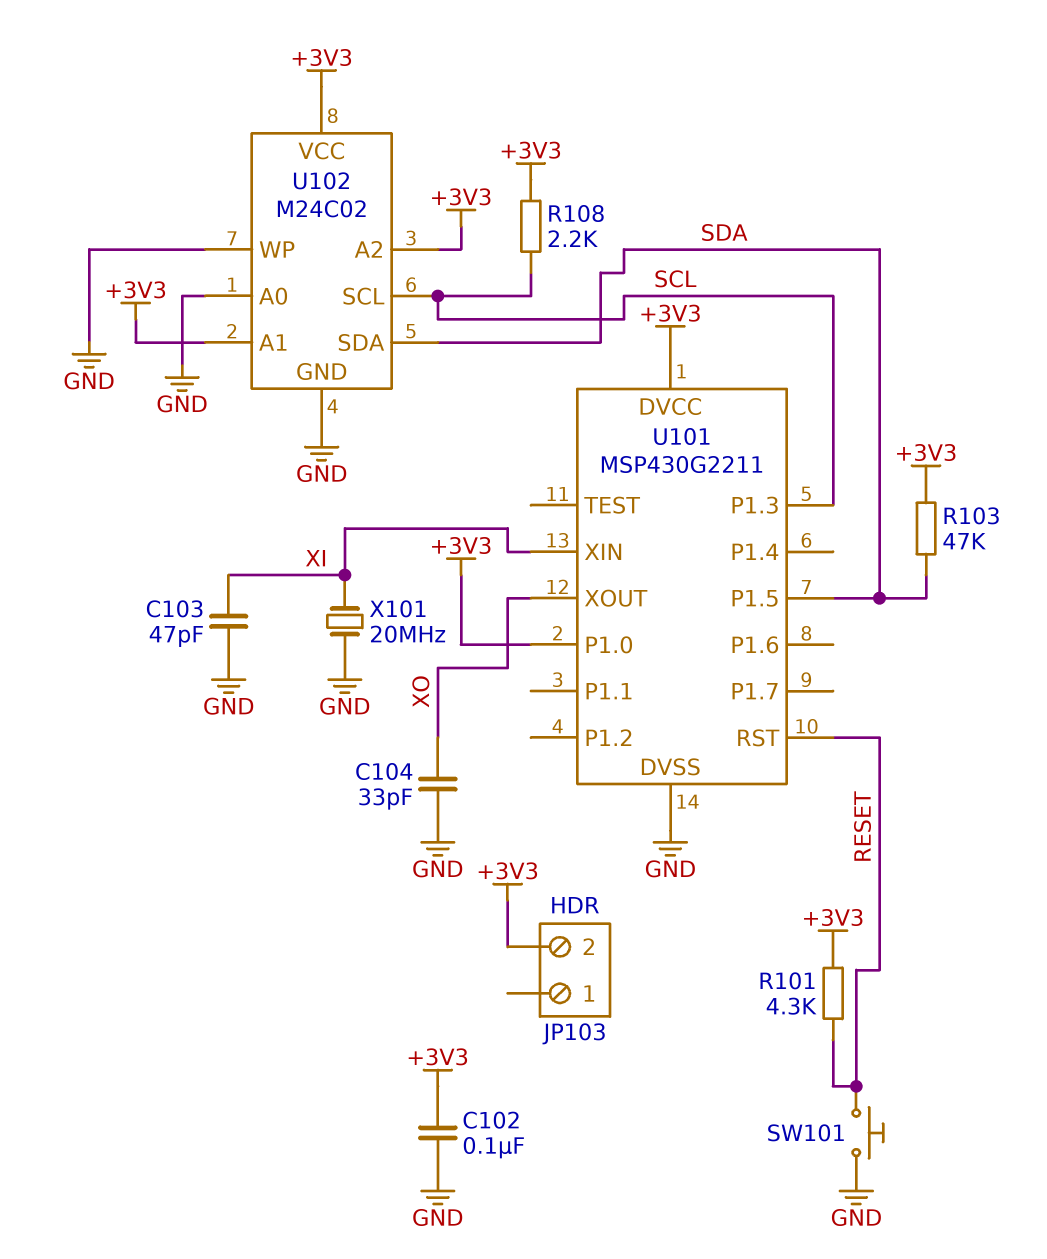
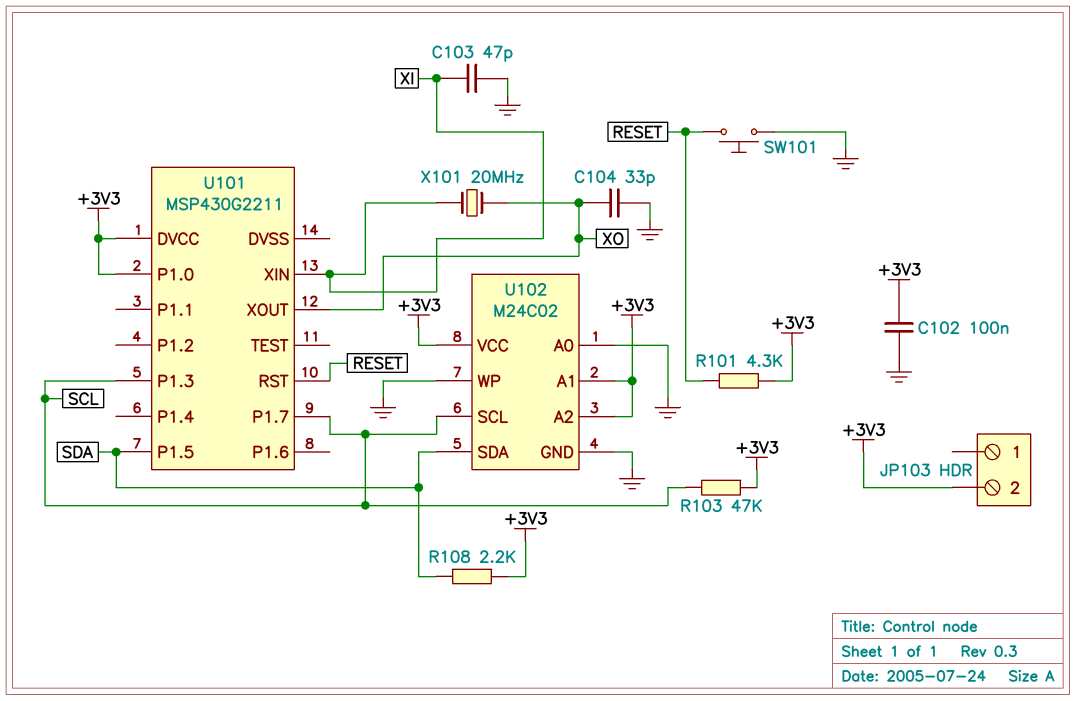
R103: 47k (+3V3, SDA) -> 47k (+3V3, SCL)
R108: 2.2k (+3V3, SCL) -> 2.2k (+3V3, SDA)
U101 pin DVSS: GND -> none
U101 pin P1.7: none -> SCL
X101: 20MHz (GND, XI) -> 20MHz (XI, XO)

